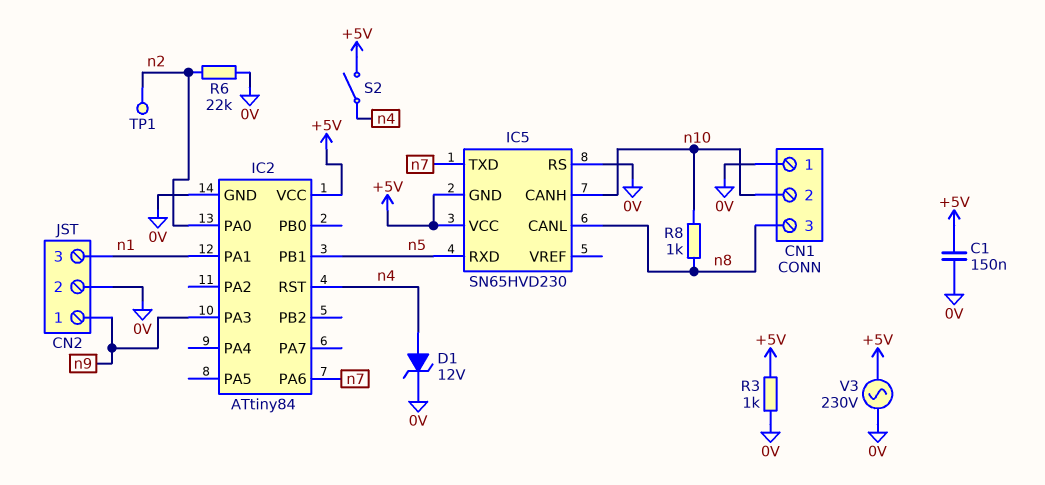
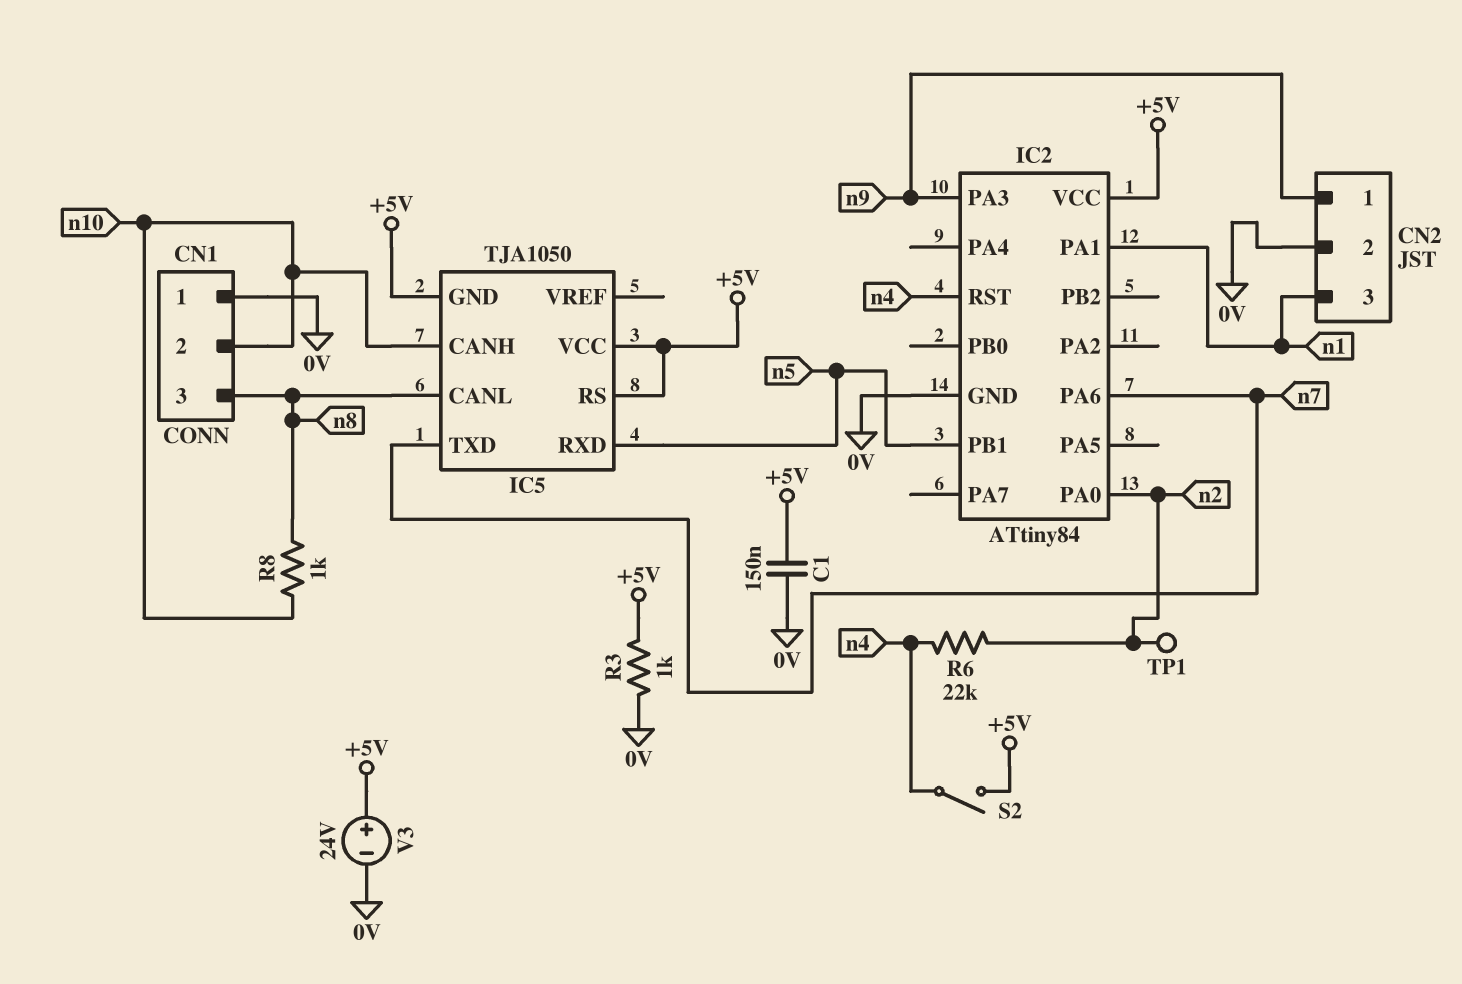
D1: zener 12V (A n4, K 0V) -> none
IC5: SN65HVD230 -> TJA1050
IC5 pin RS: 0V -> +5V
R6: 22k (0V, n2) -> 22k (n2, n4)
V3: AC 230V (+5V, 0V) -> 24V (plus +5V, minus 0V)

